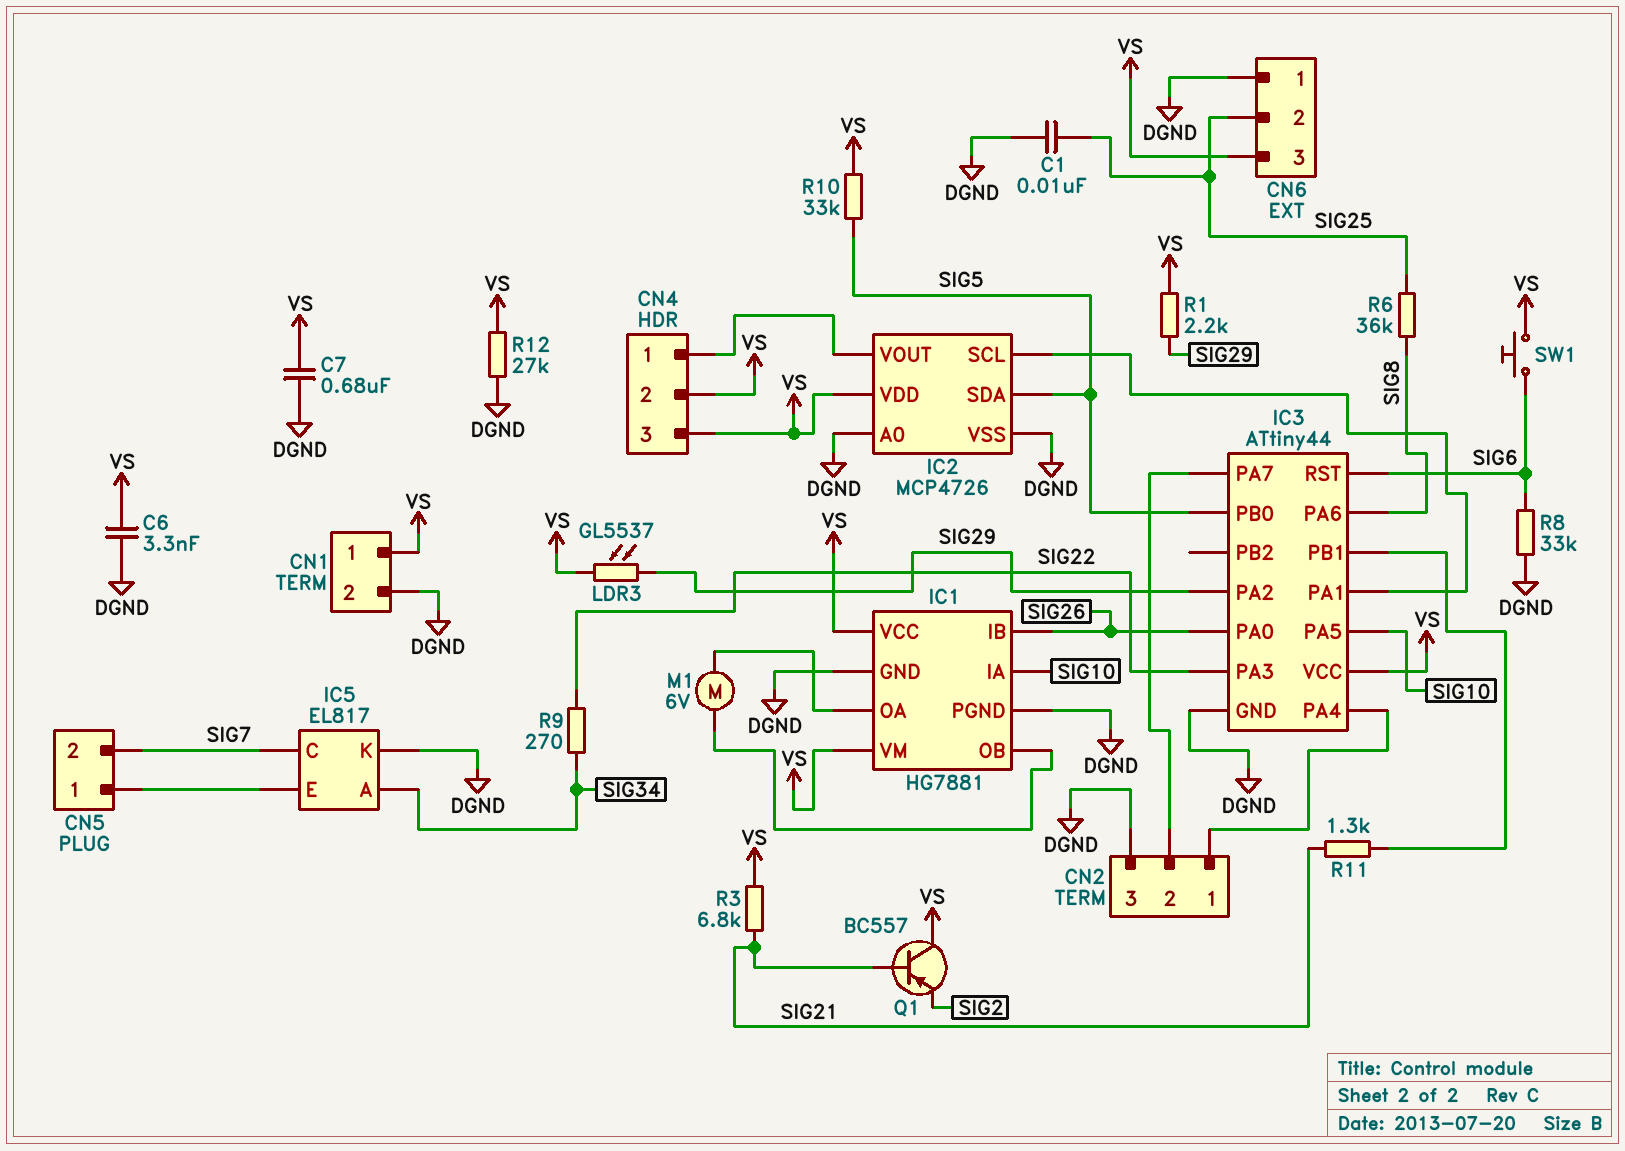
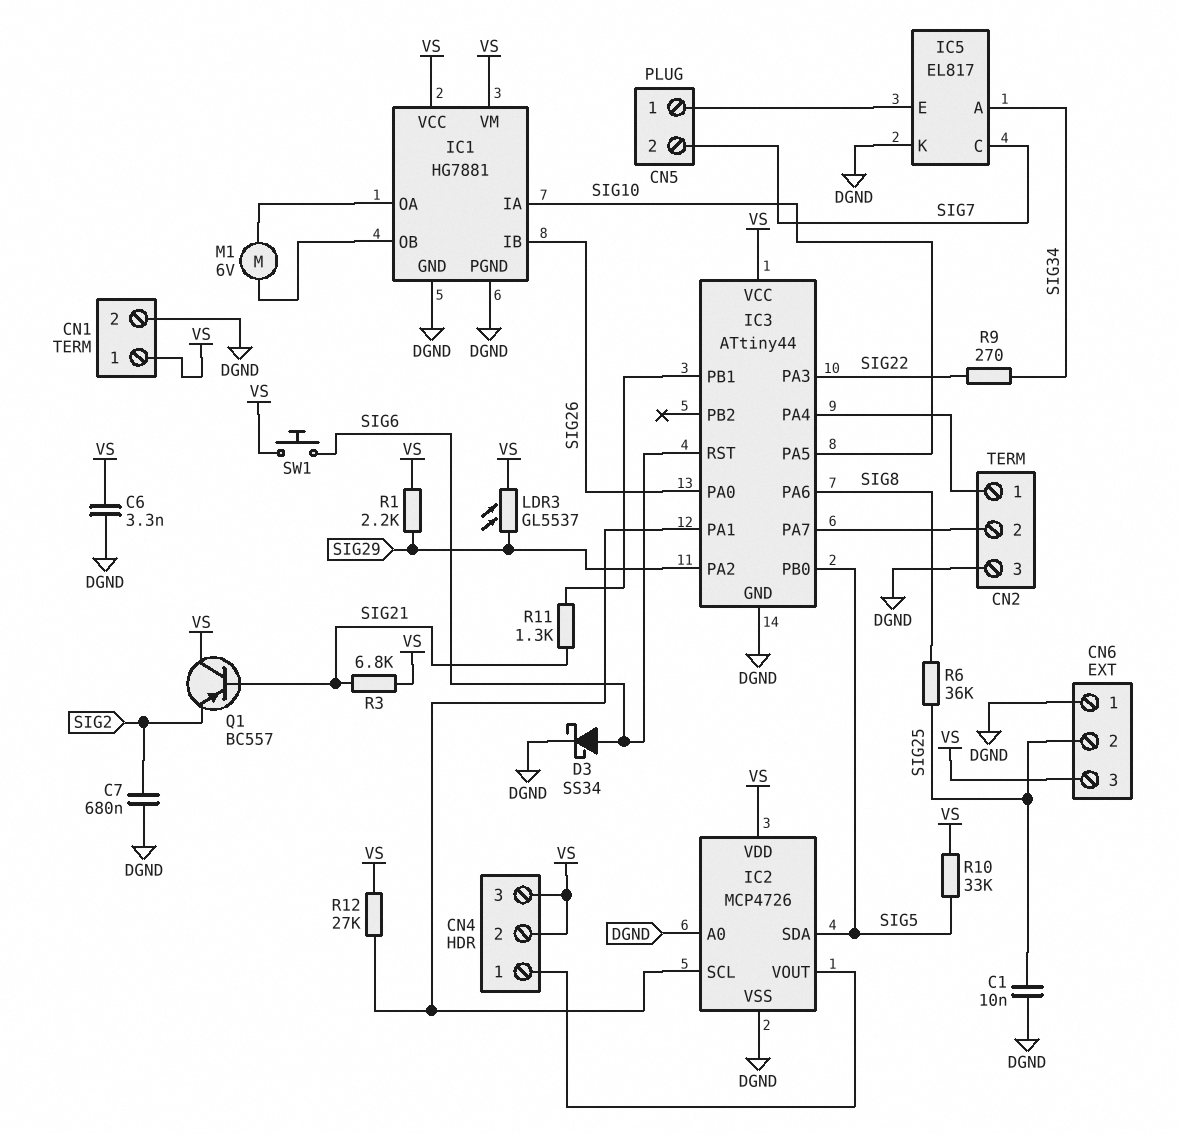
C7: 680nF (DGND, VS) -> 680nF (DGND, SIG2)
D3: none -> schottky SS34 (A SIG6, K DGND)
R8: 33k (DGND, SIG6) -> none
R12: 27k (DGND, VS) -> 27k (IC2/SCL, VS)

